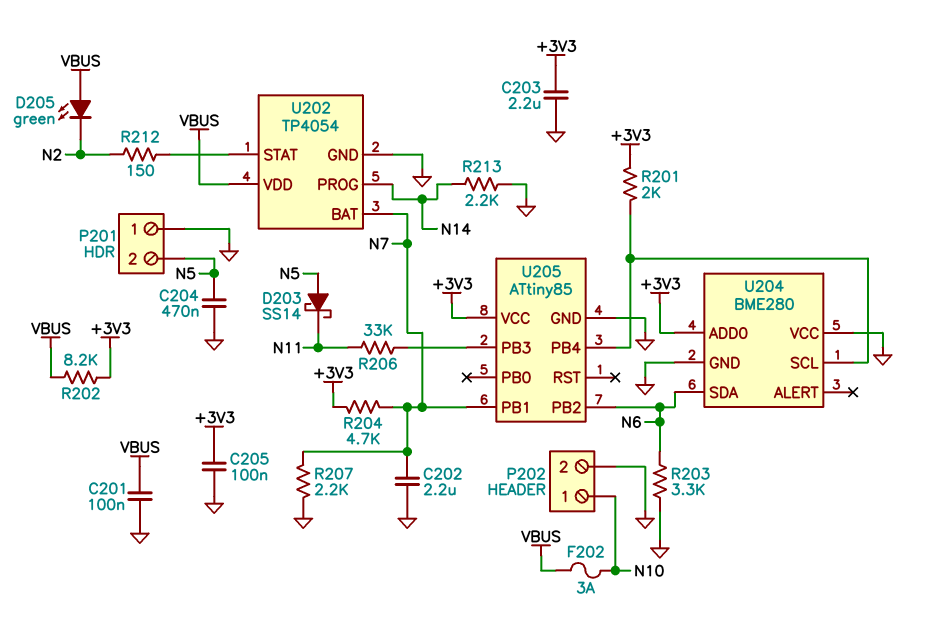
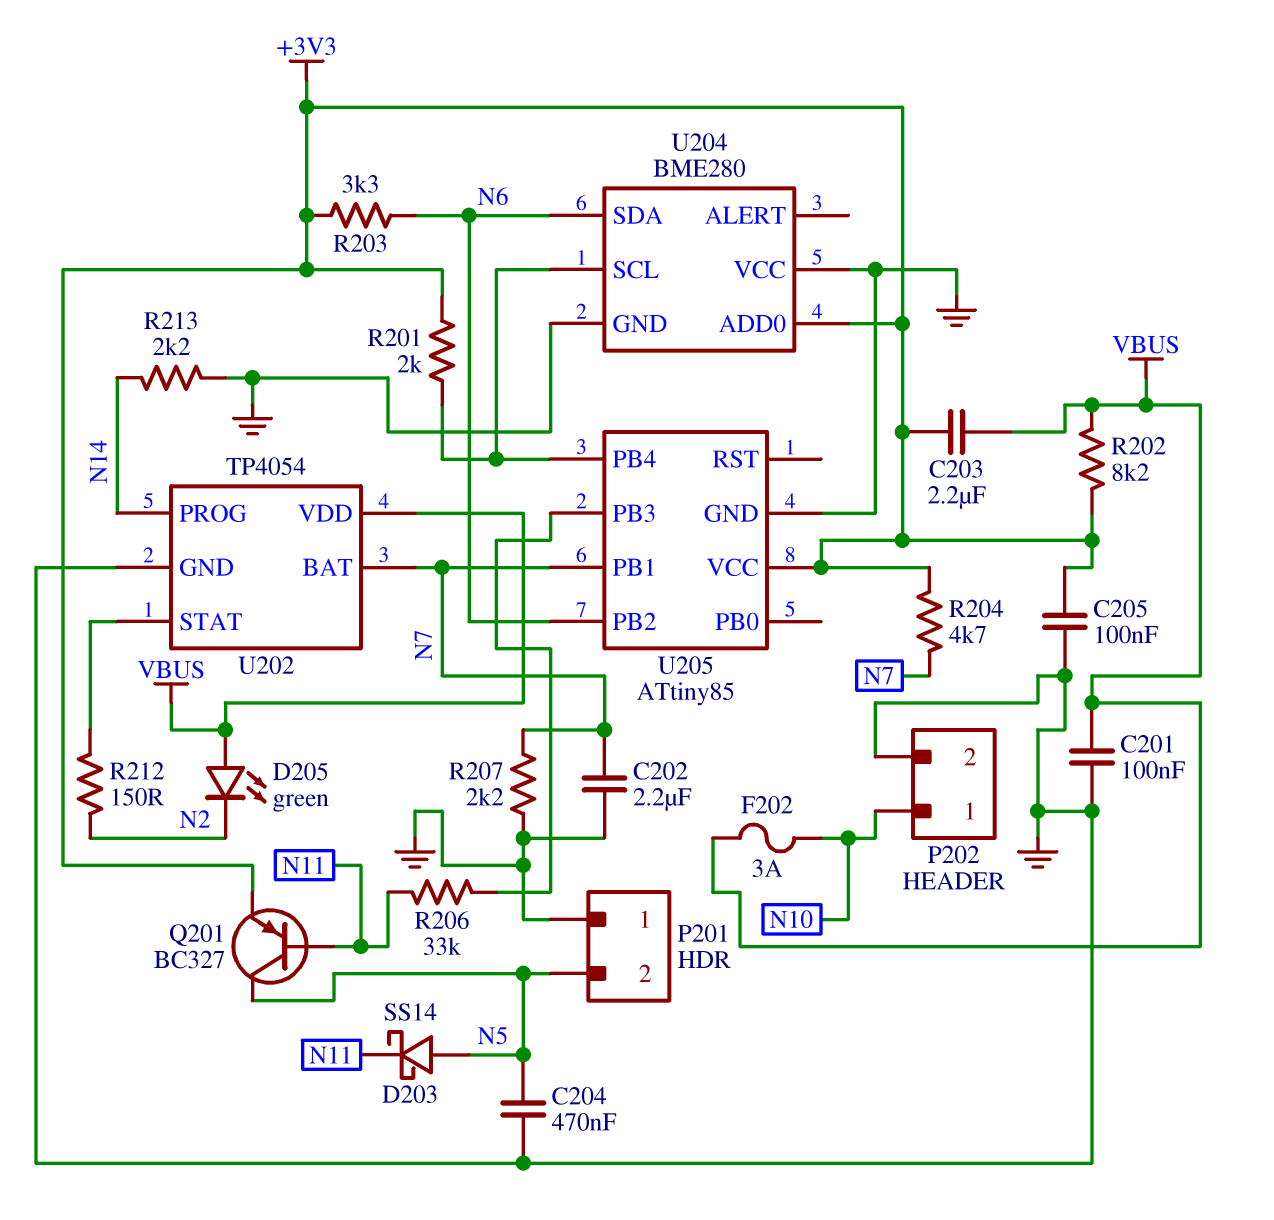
C203: 2.2uF (+3V3, GND) -> 2.2uF (+3V3, VBUS)
Q201: none -> PNP BC327 (B N11, C N5, E +3V3)
R203: 3.3k (GND, N6) -> 3.3k (+3V3, N6)

